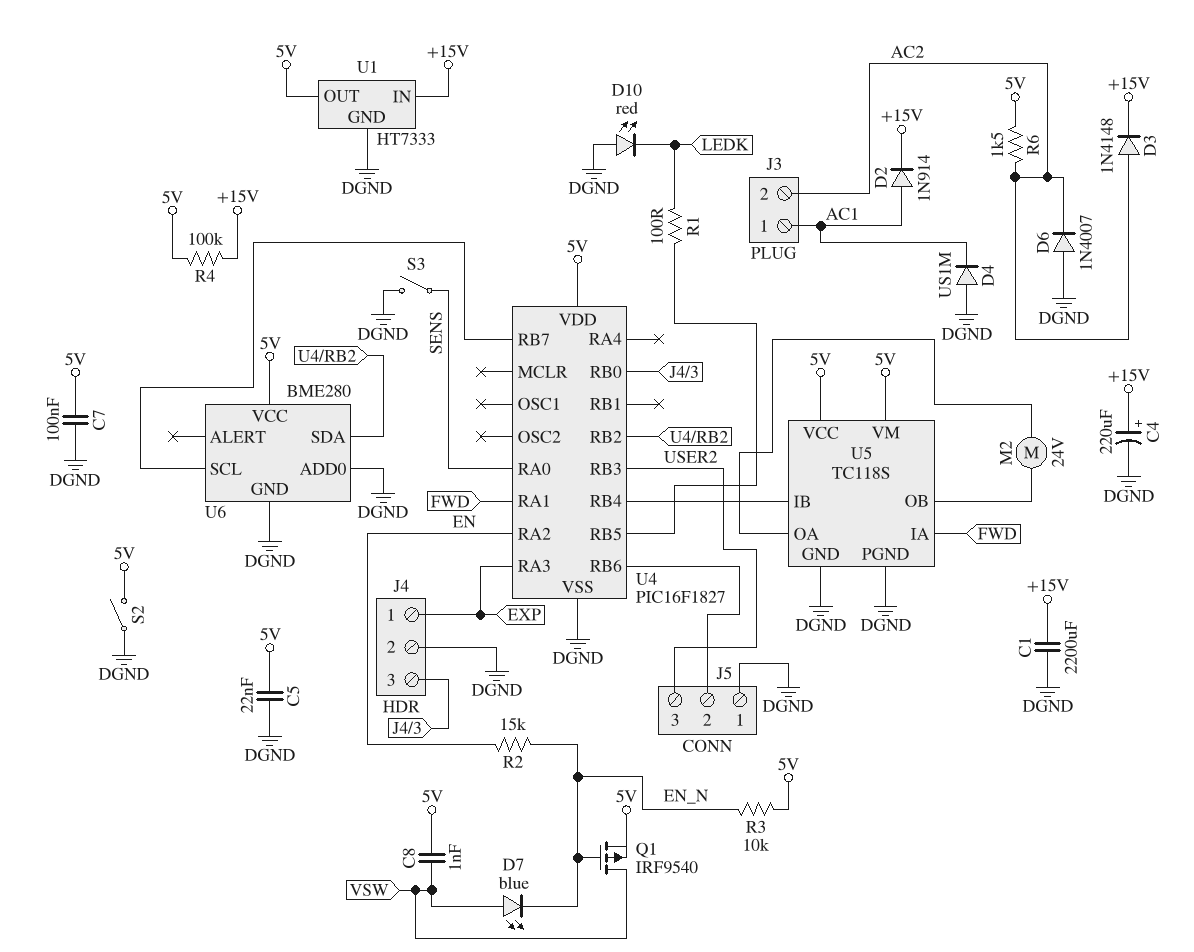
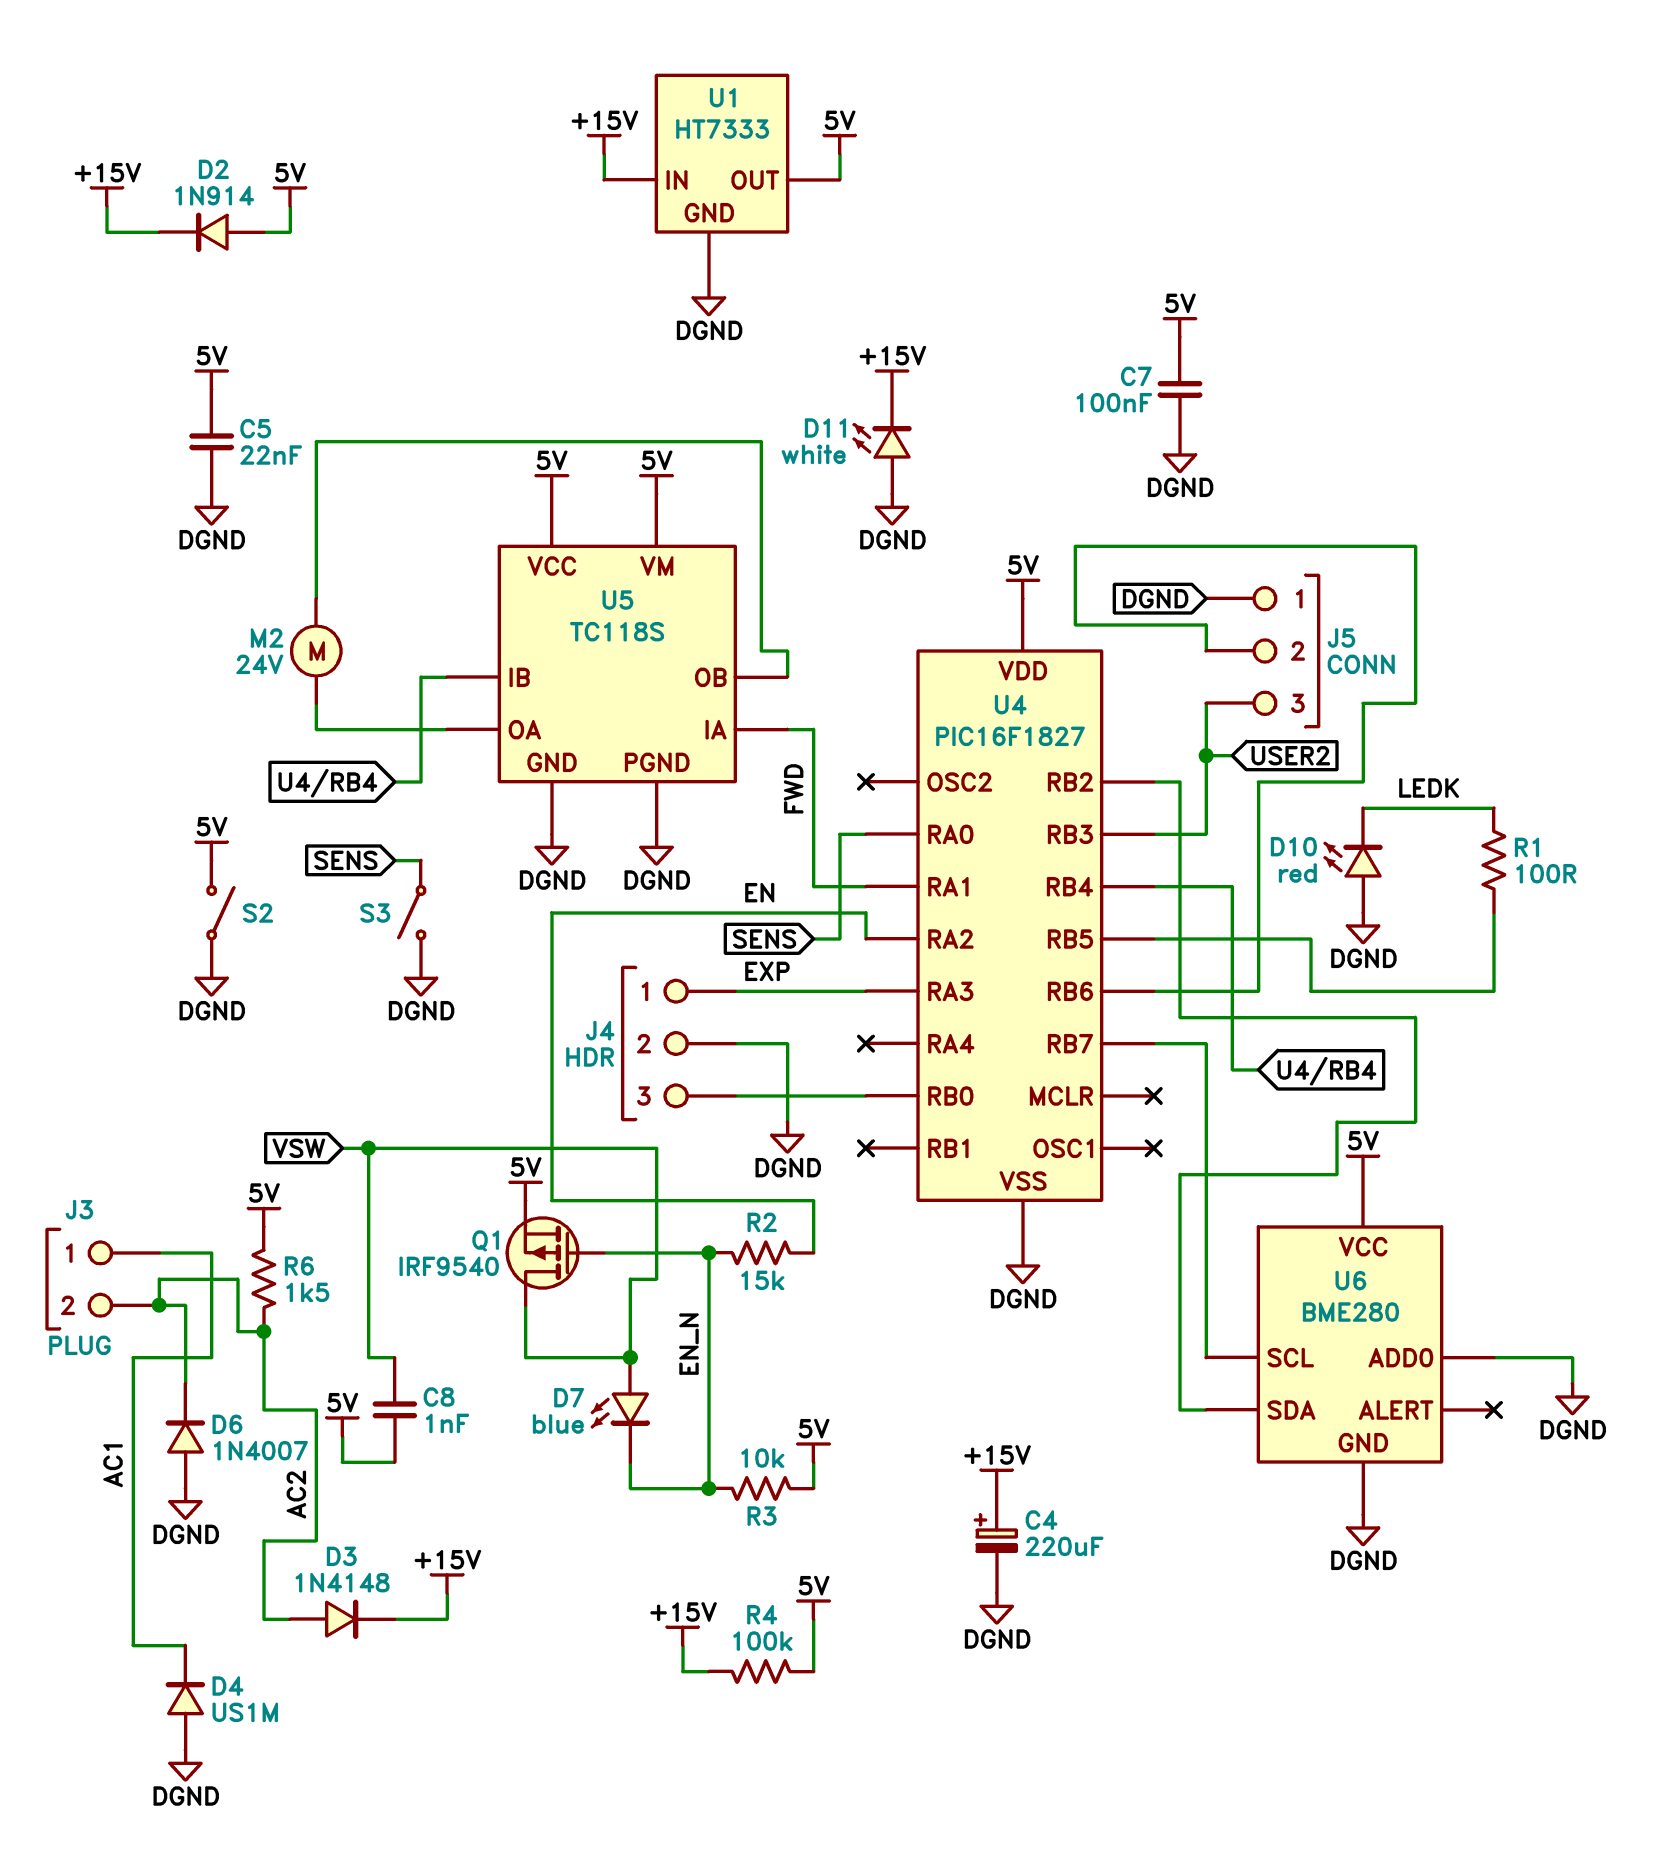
C1: 2200uF (+15V, DGND) -> none
D2: diode 1N914 (A AC1, K +15V) -> diode 1N914 (A 5V, K +15V)
D11: none -> LED white (A DGND, K +15V)

